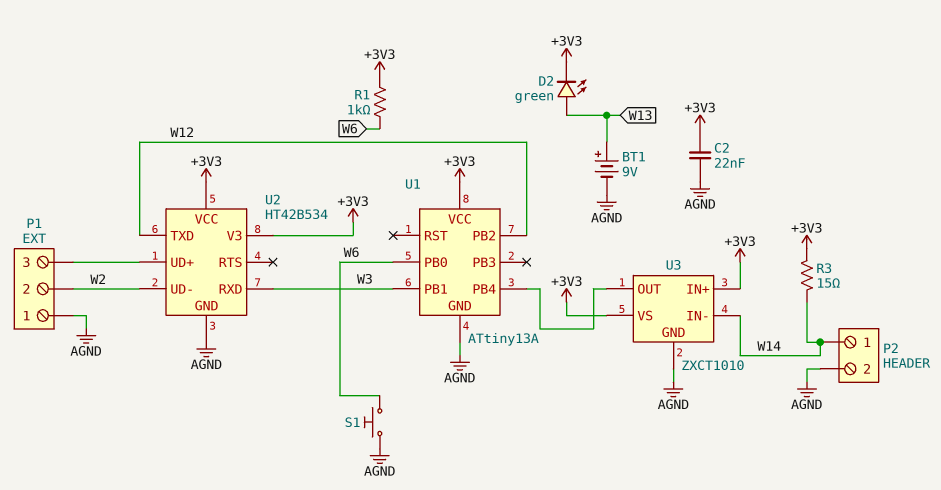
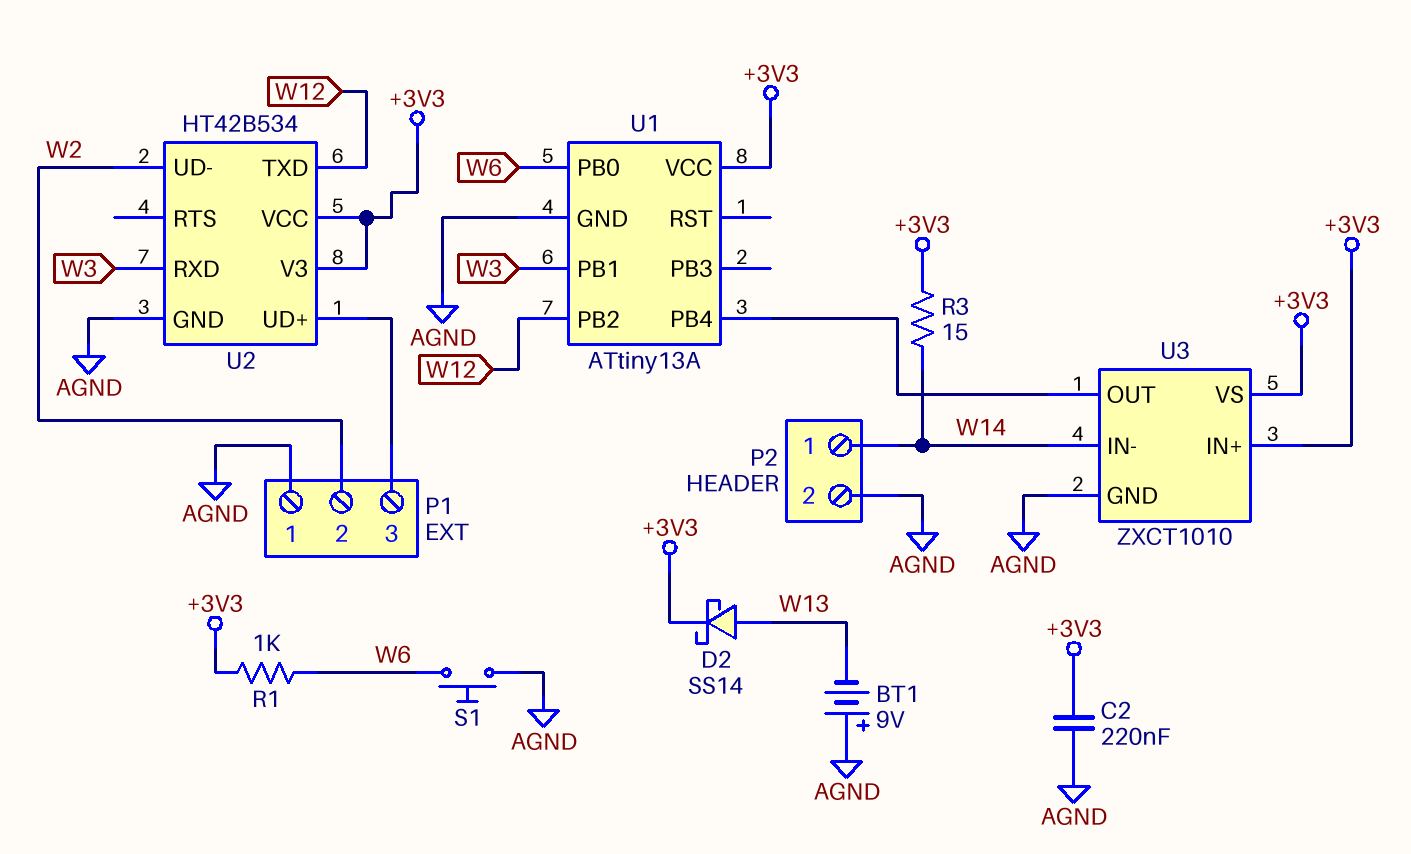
BT1: 9V (plus W13, minus AGND) -> 9V (plus AGND, minus W13)
C2: 22nF (+3V3, AGND) -> 220nF (+3V3, AGND)
D2: LED green (A W13, K +3V3) -> schottky SS14 (A W13, K +3V3)

